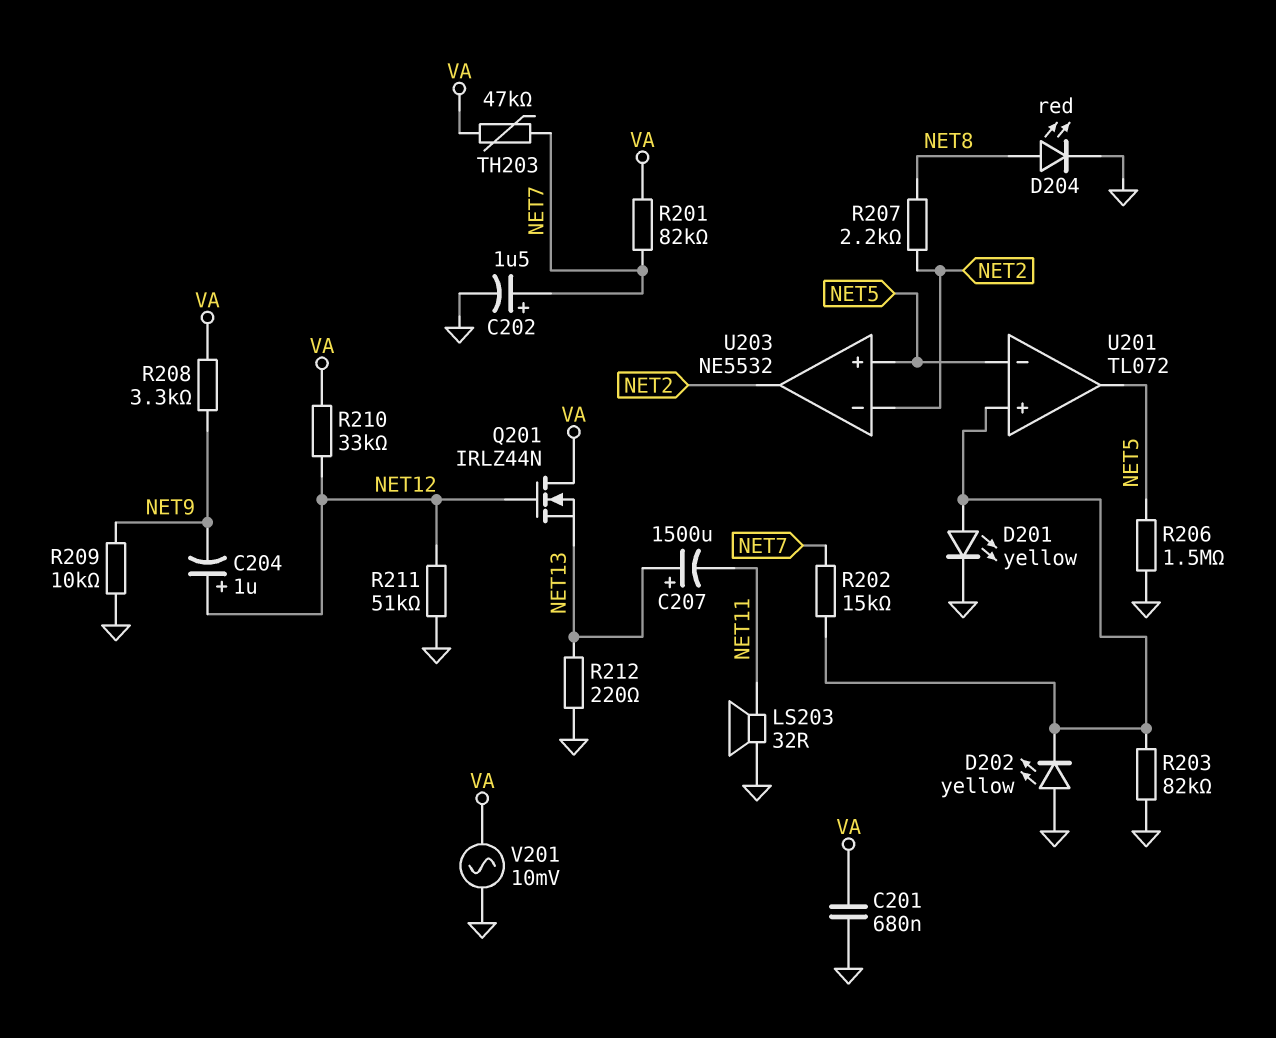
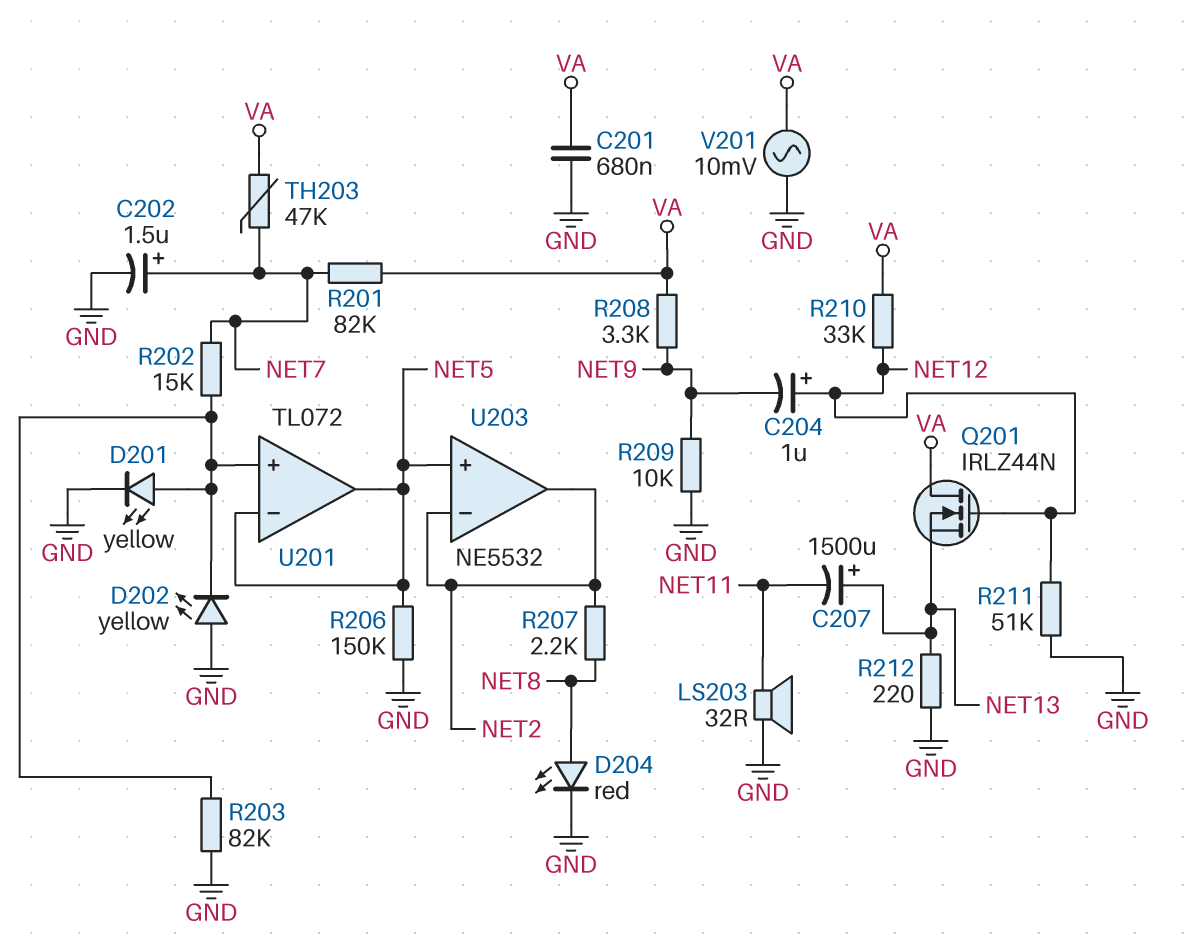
R206: 1.5M (GND, NET5) -> 150k (GND, NET5)

